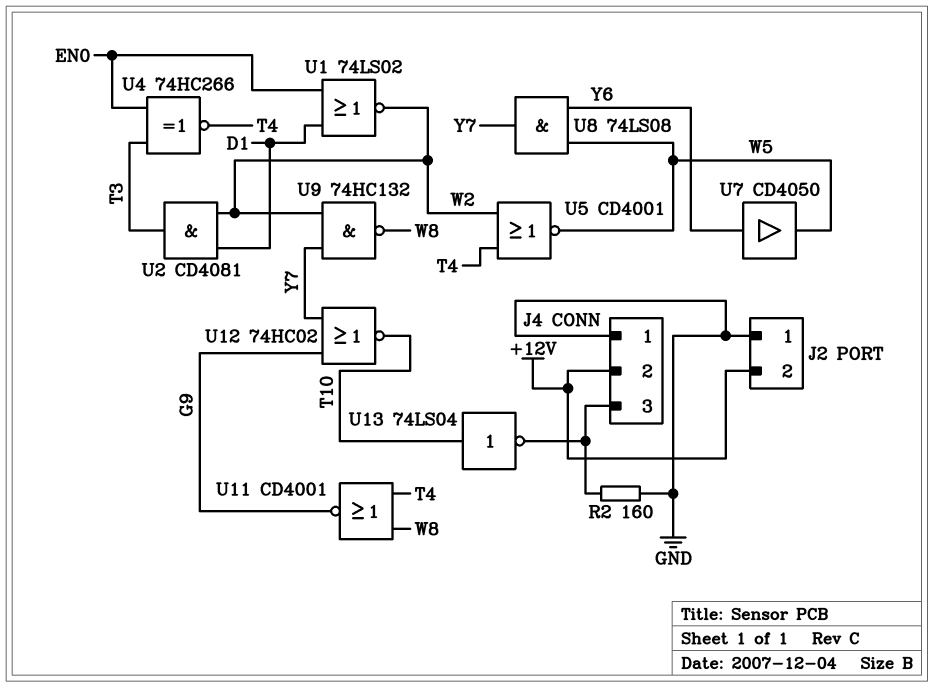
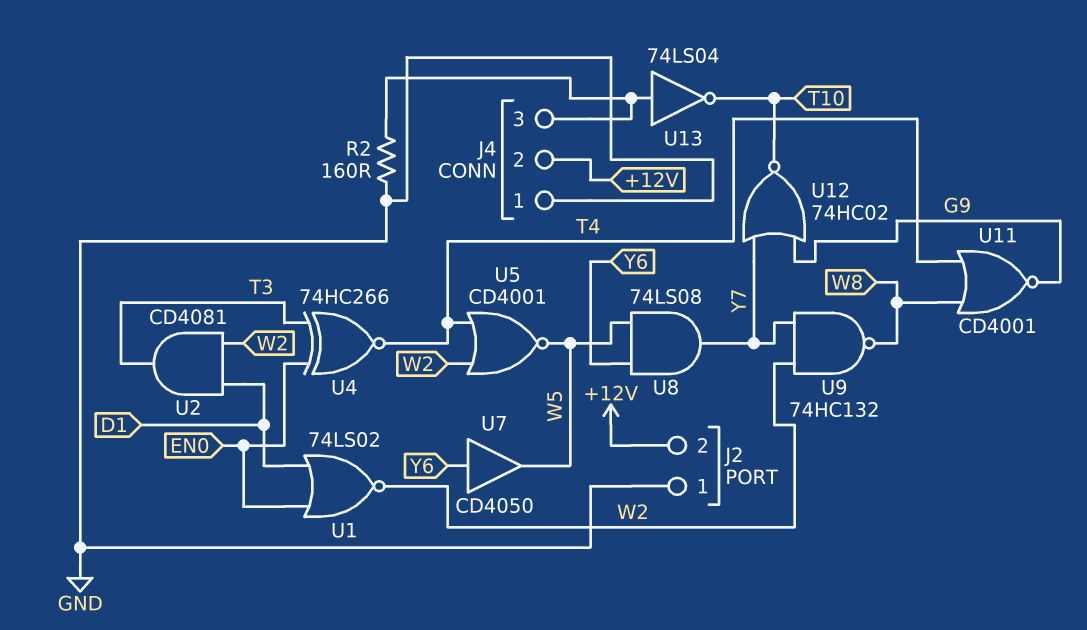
U13: NOT 74LS04 (in T10, out J4/3) -> NOT 74LS04 (in J4/3, out T10)

